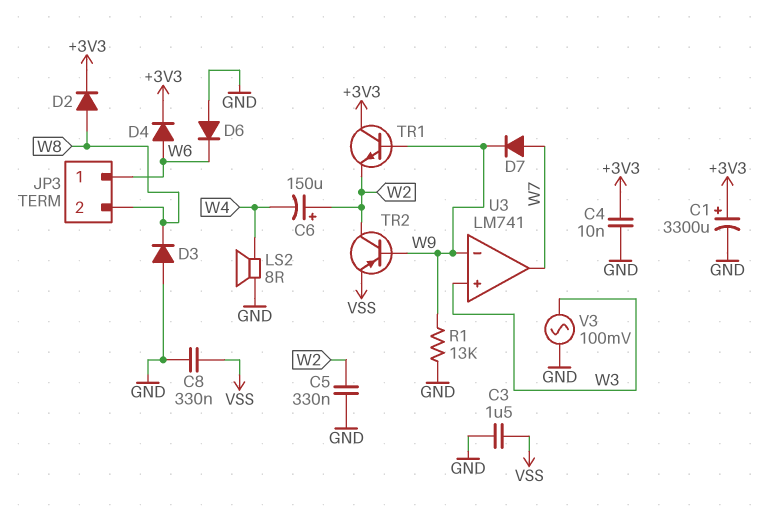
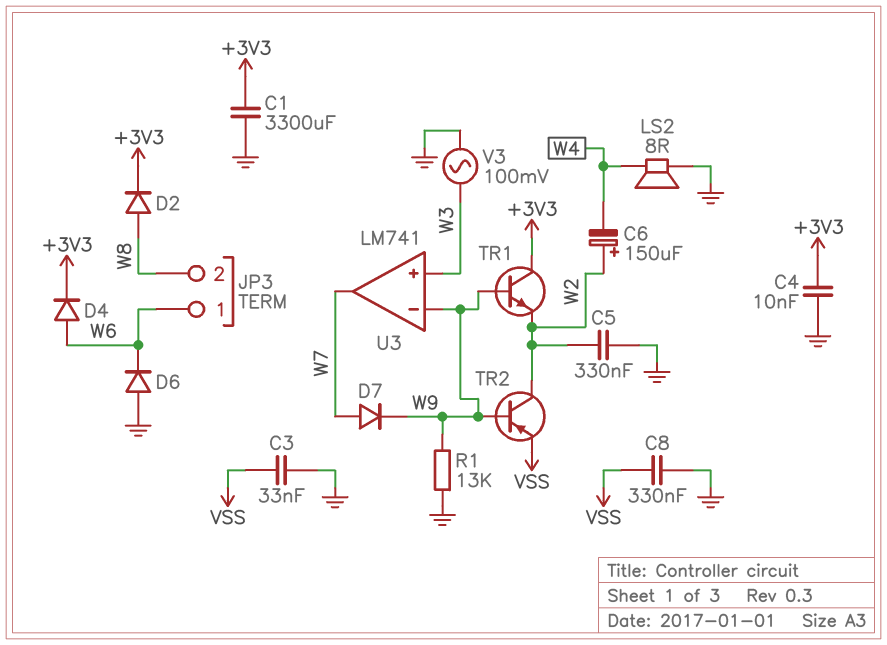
C1: 3300uF (plus +3V3, minus GND) -> 3300uF (+3V3, GND)
C3: 1.5uF (GND, VSS) -> 33nF (GND, VSS)
D3: diode (A GND, K W8) -> none

